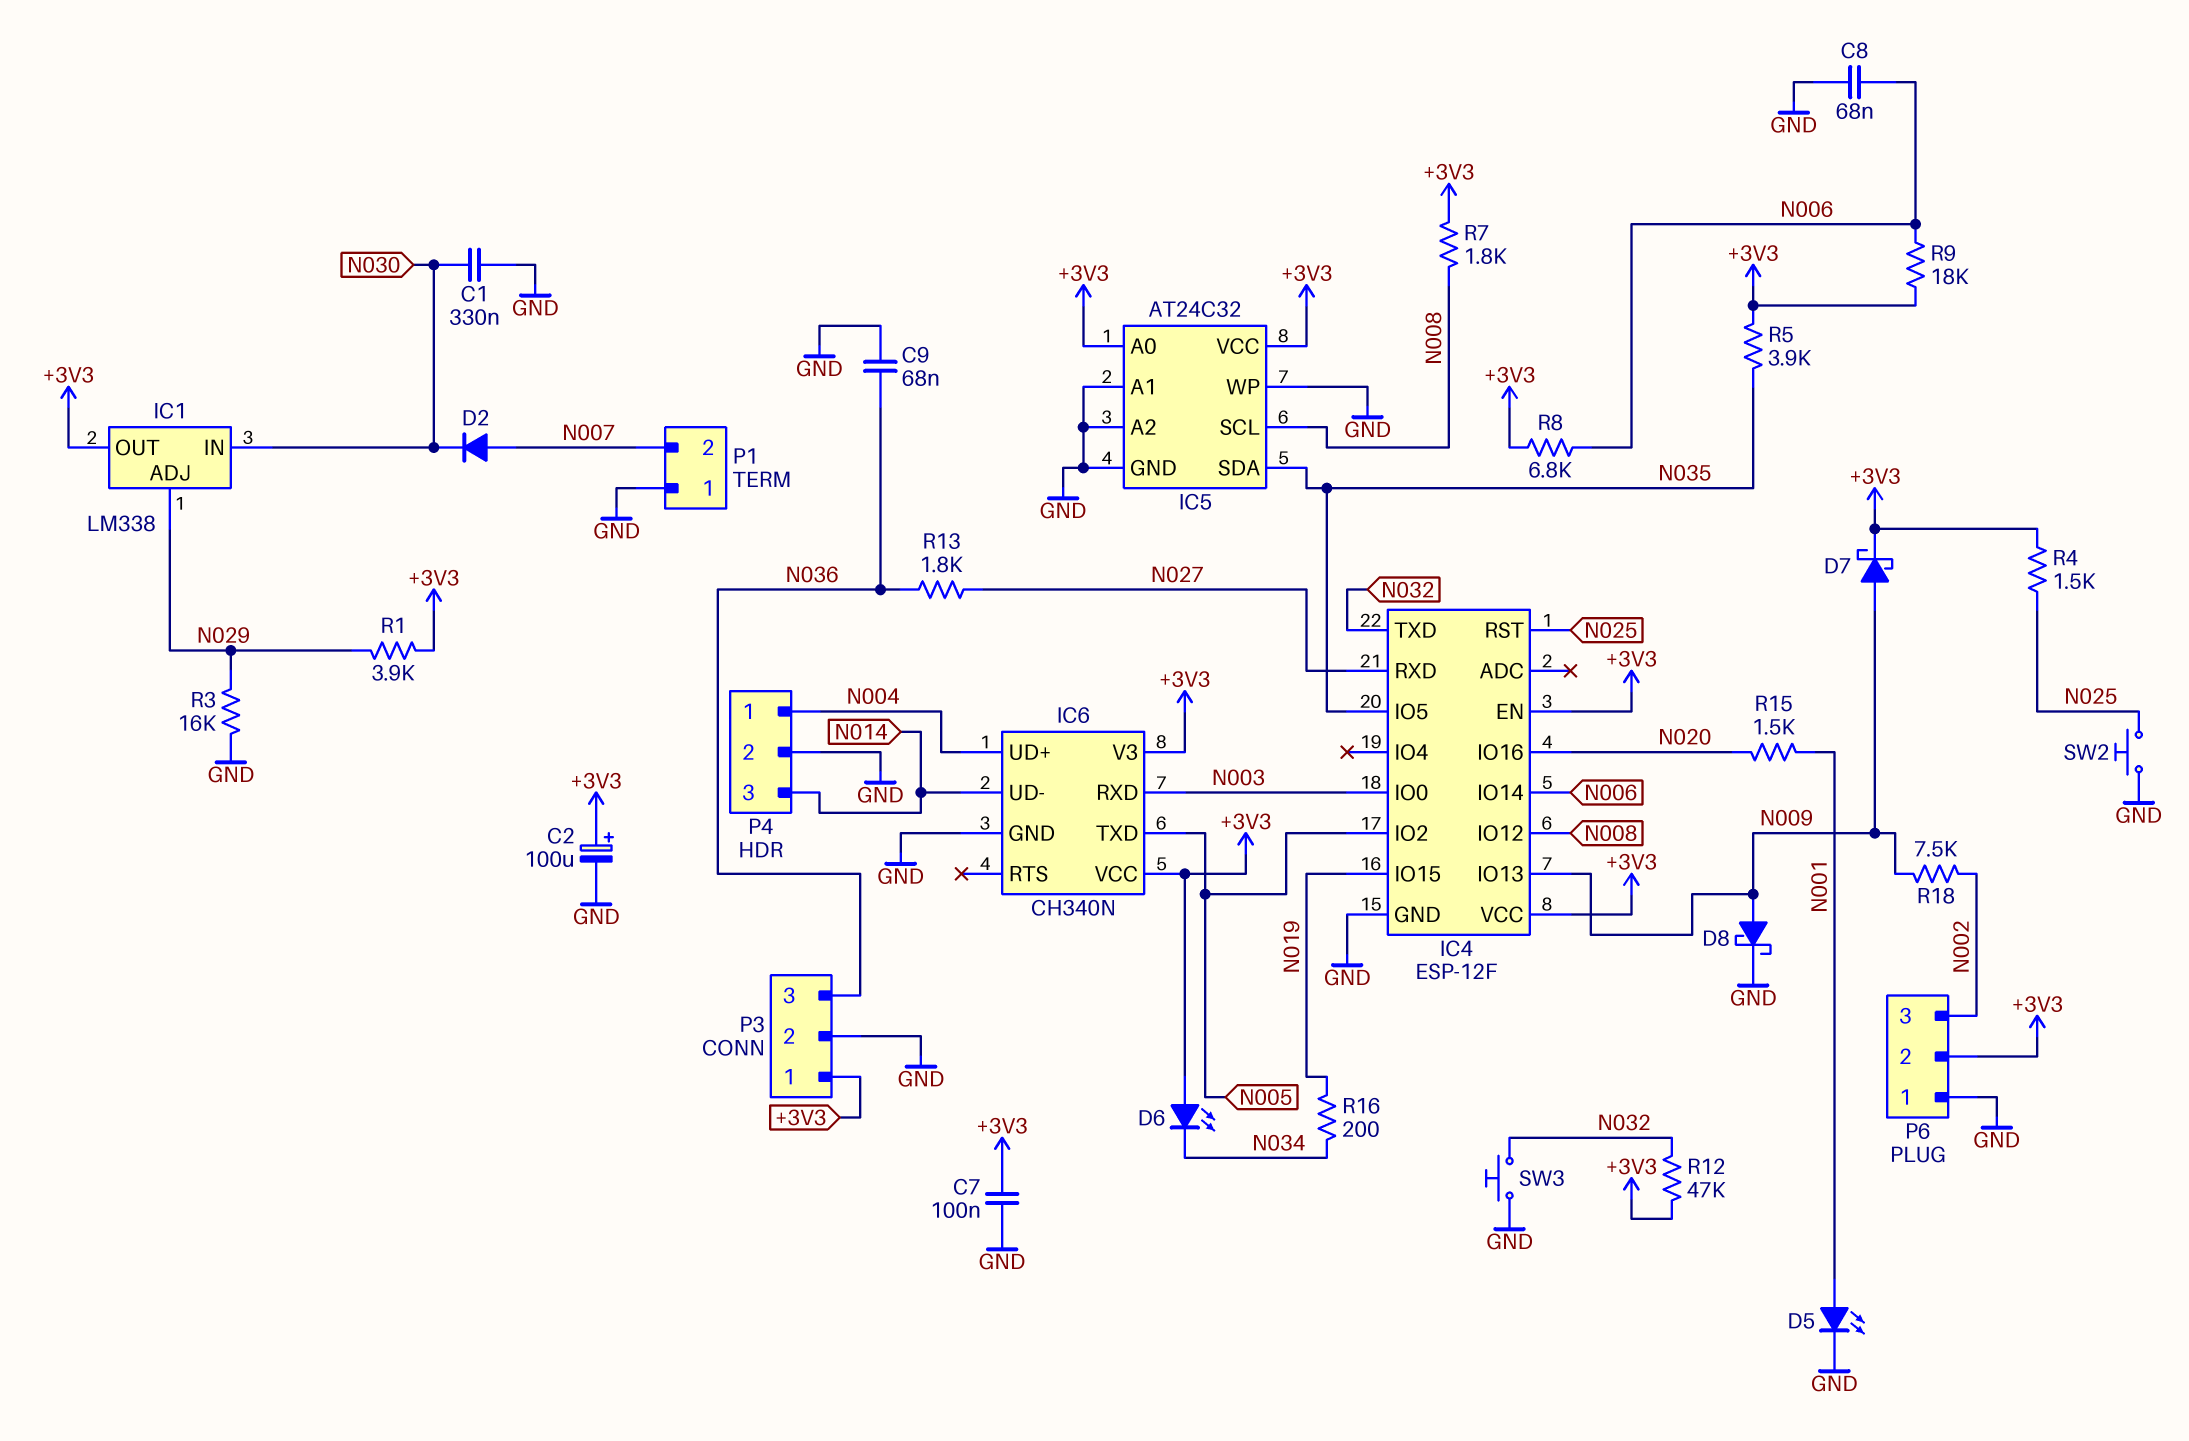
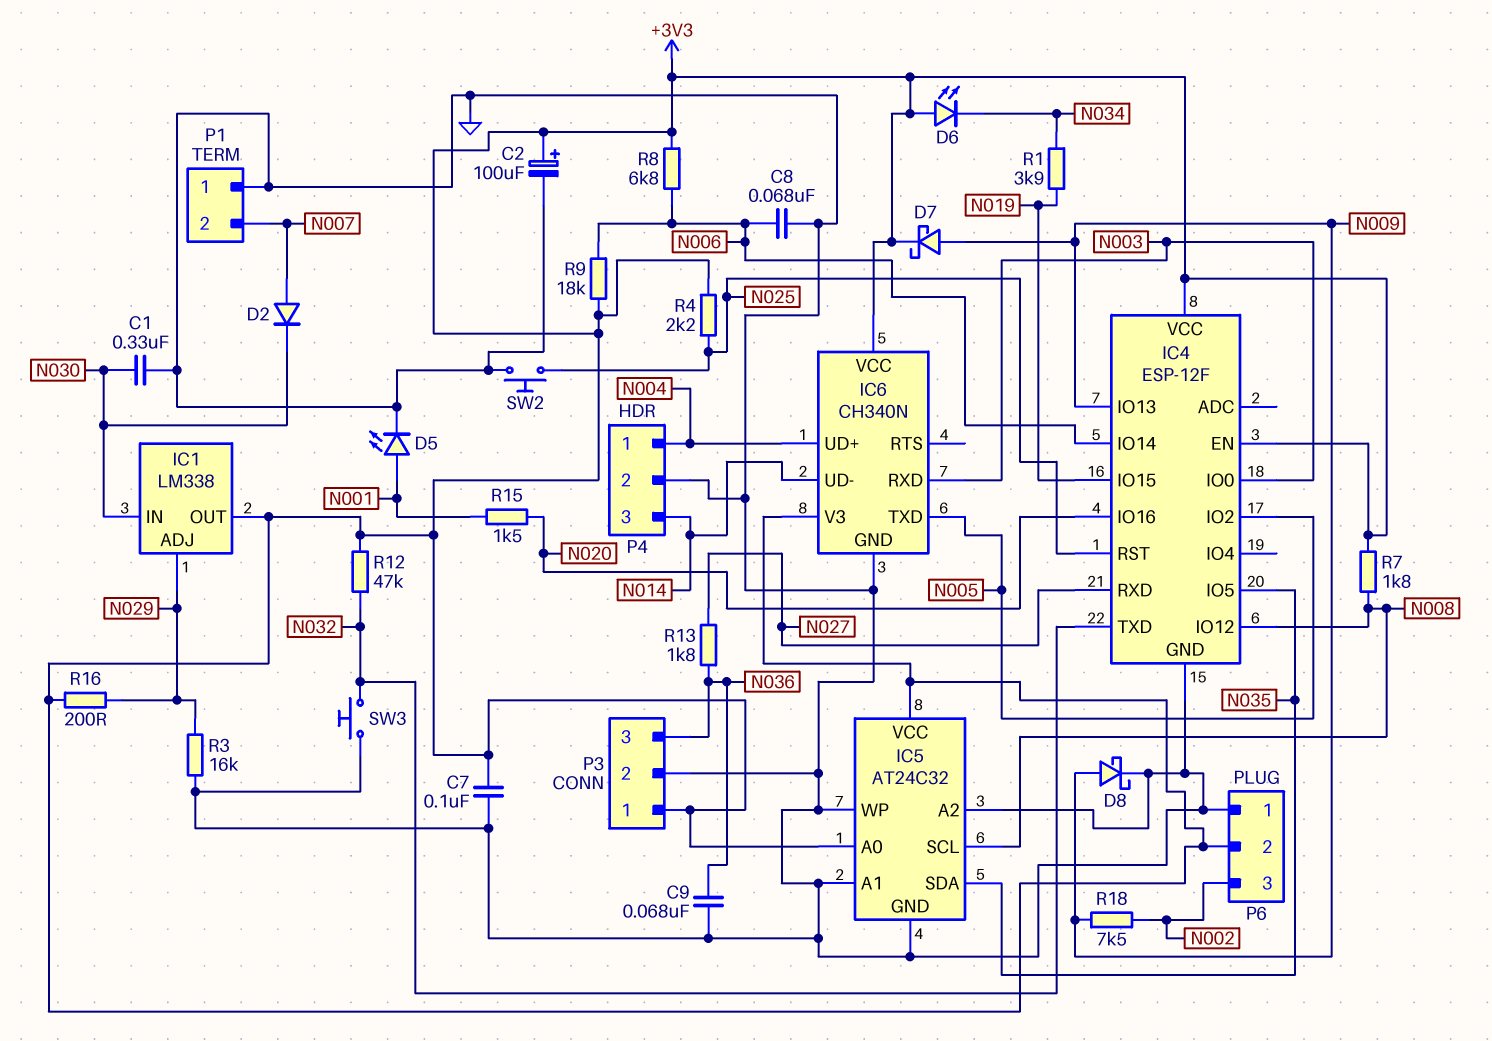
R1: 3.9k (+3V3, N029) -> 3.9k (N019, N034)
R4: 1.5k (+3V3, N025) -> 2.2k (+3V3, N025)
R5: 3.9k (+3V3, N035) -> none
R16: 200 (N019, N034) -> 200 (+3V3, N029)

